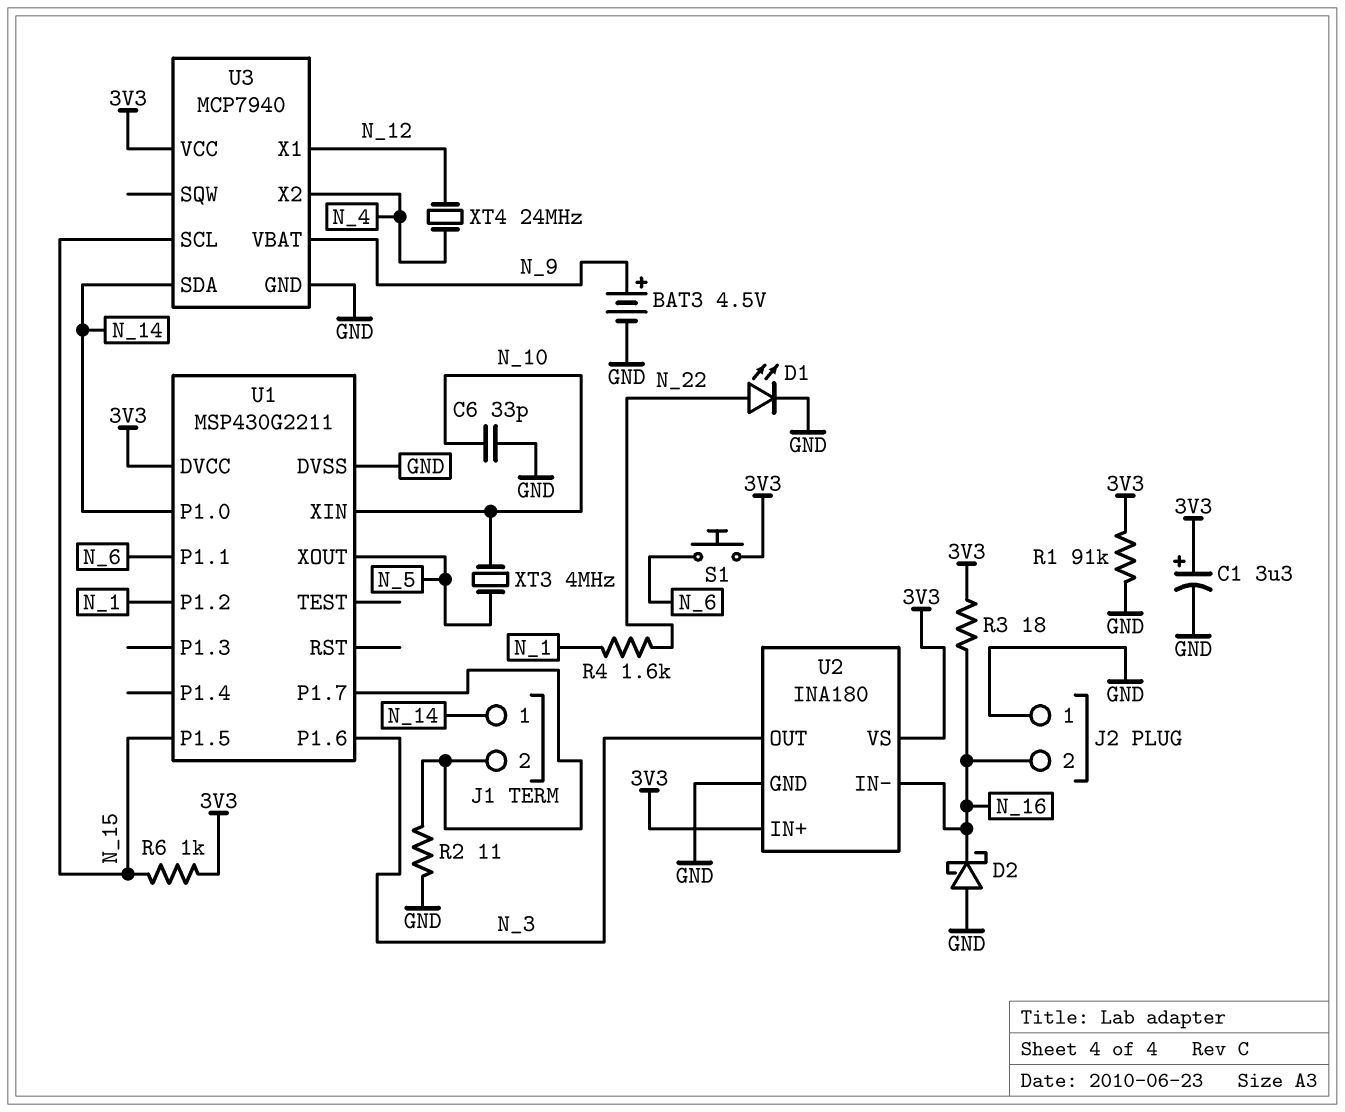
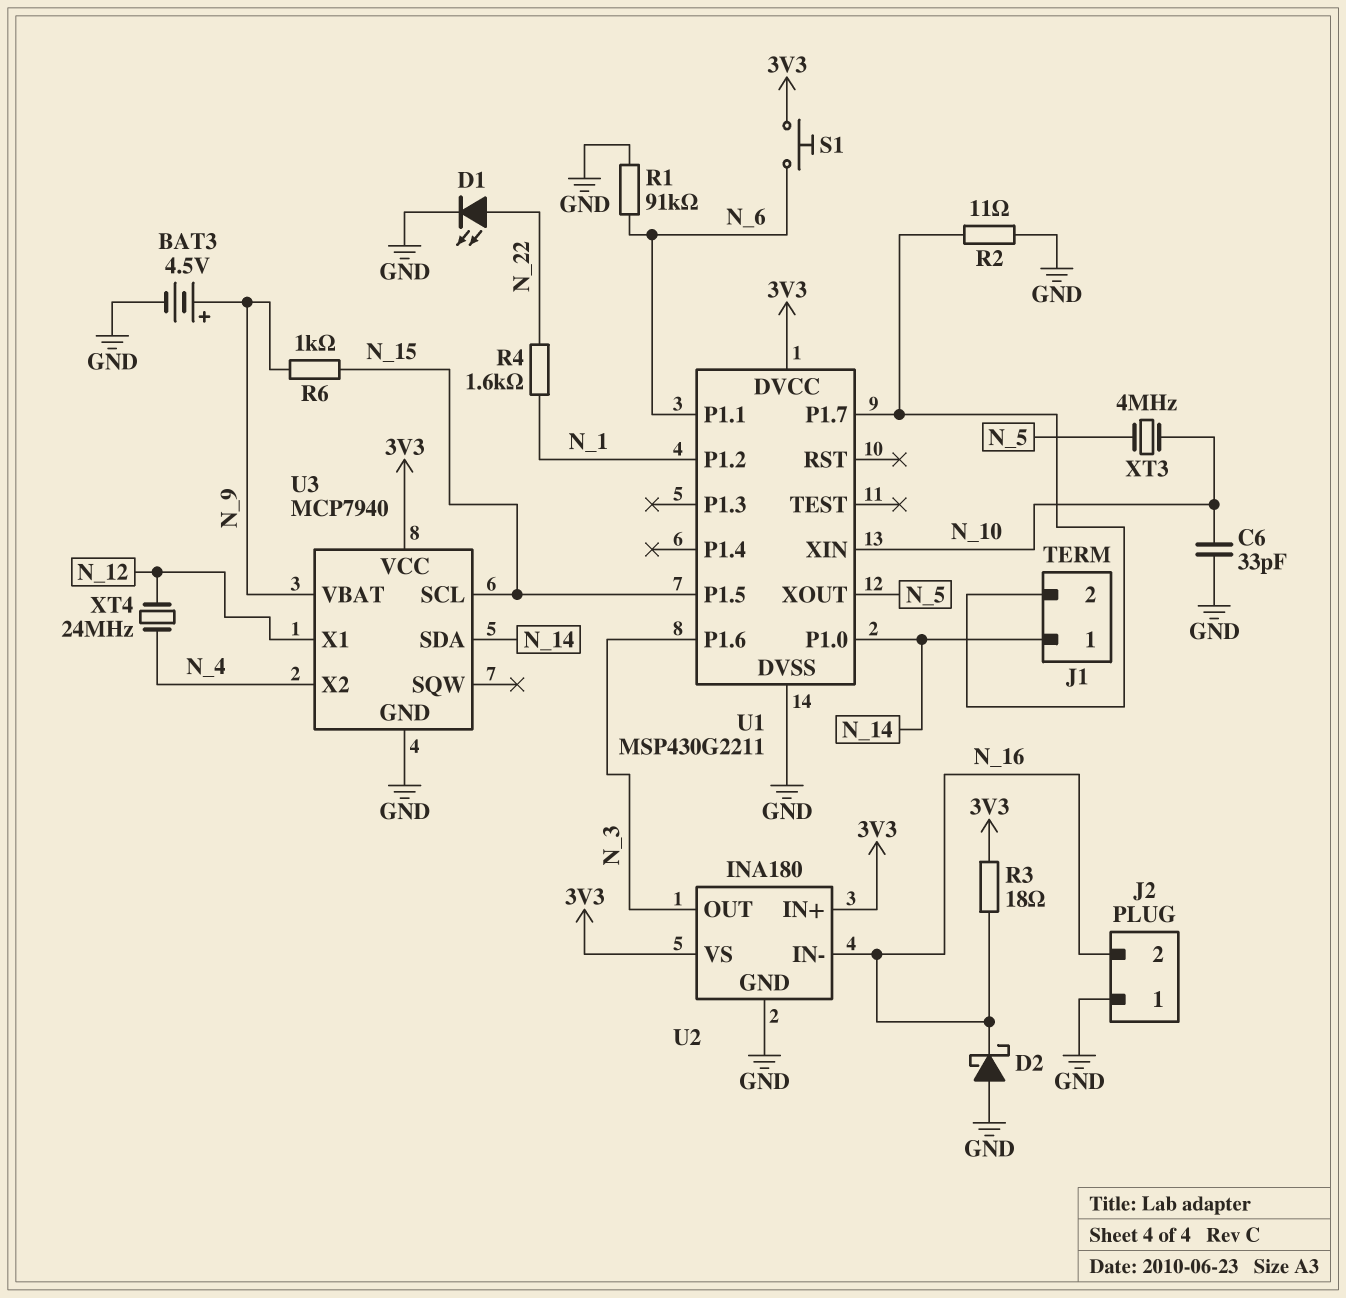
C1: 3.3uF (plus 3V3, minus GND) -> none
R1: 91k (3V3, GND) -> 91k (GND, N_6)
R6: 1k (3V3, N_15) -> 1k (N_9, N_15)

